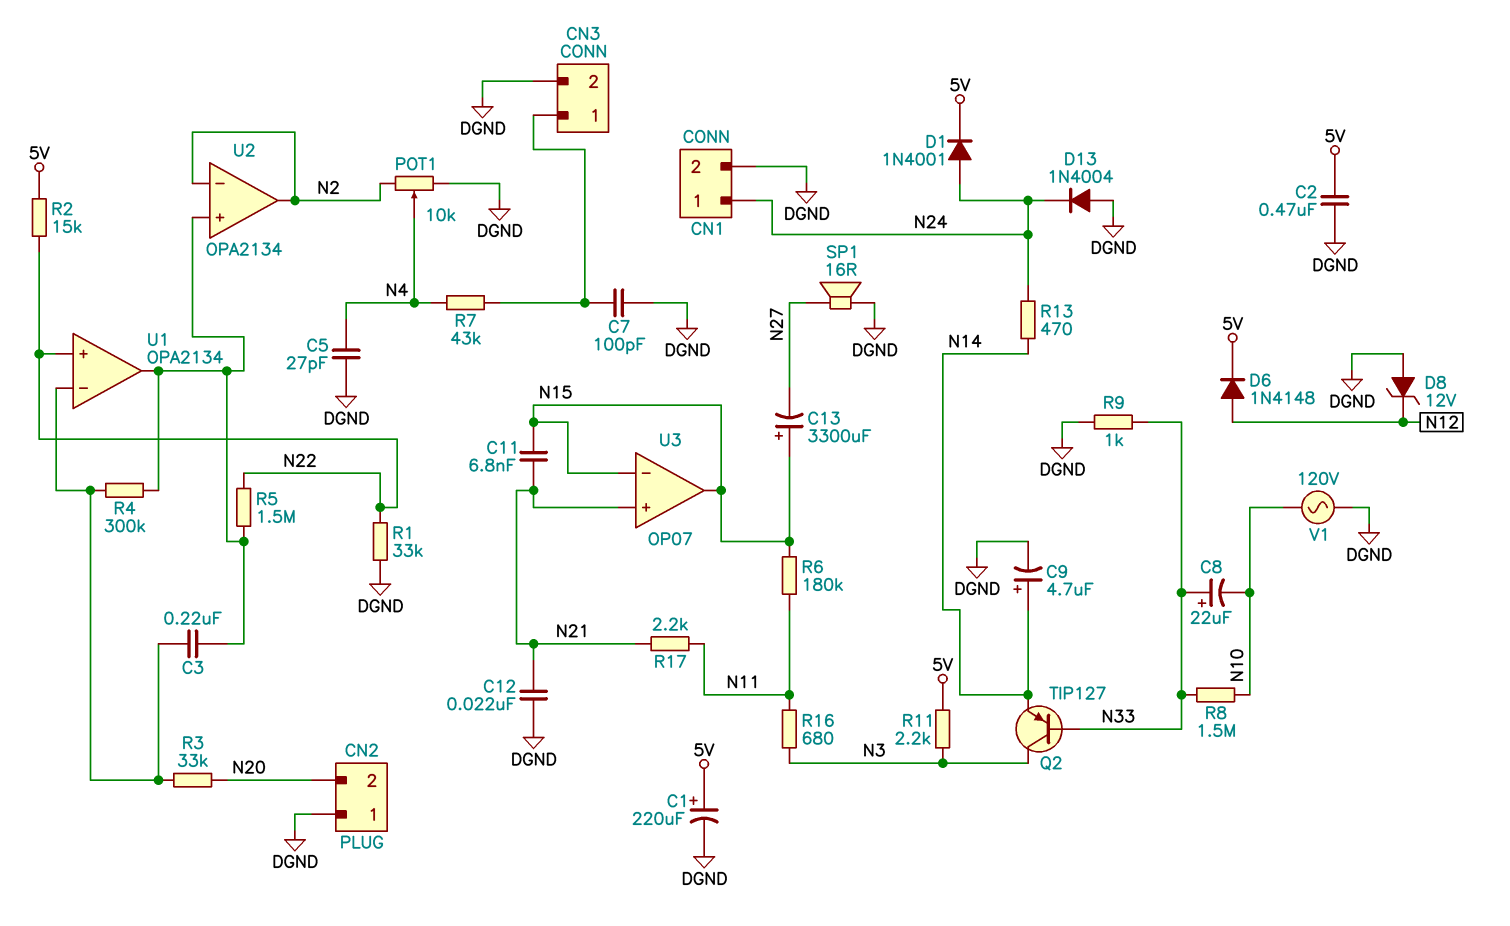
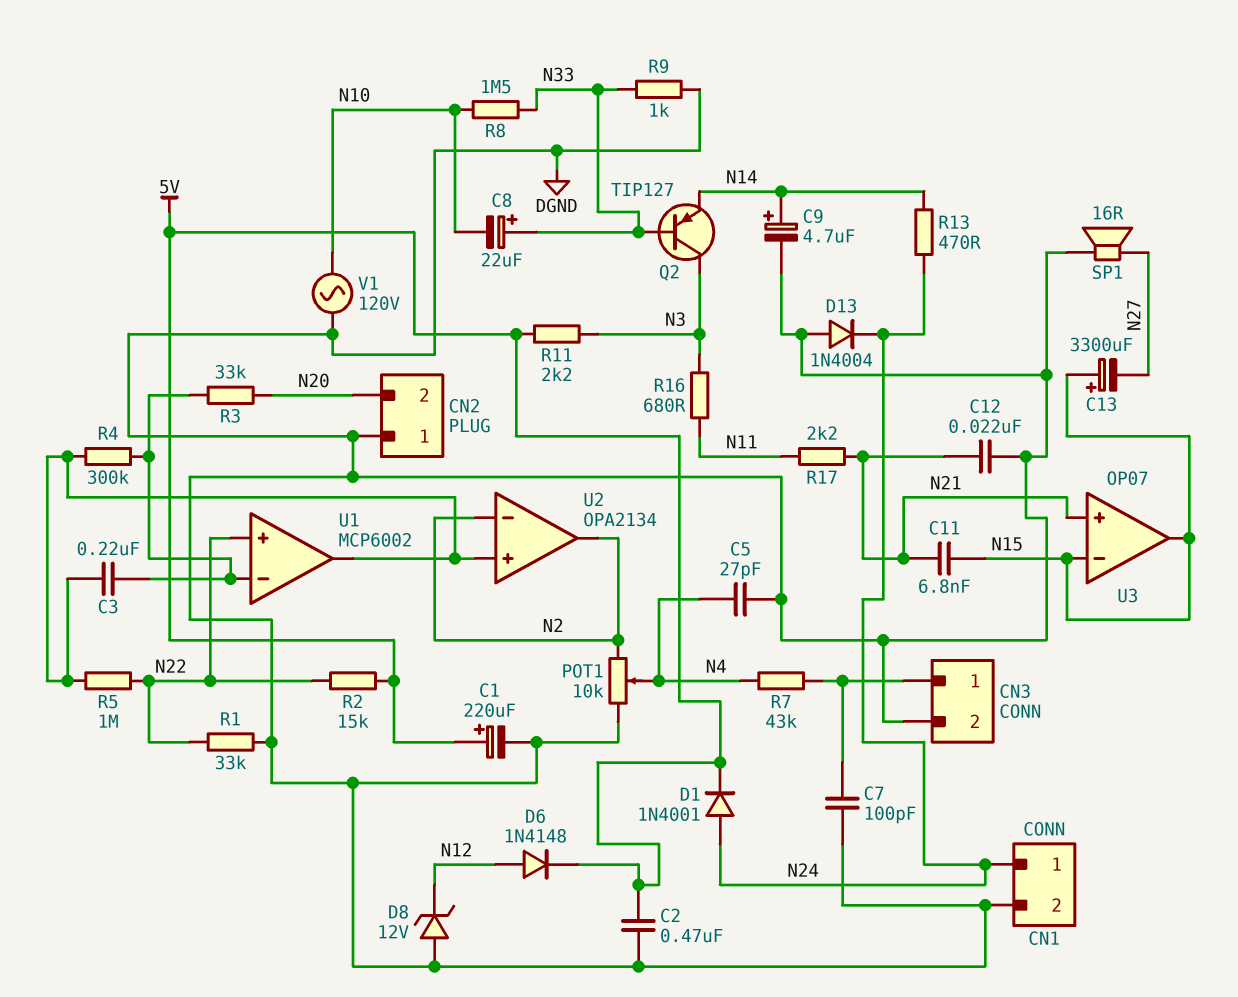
R5: 1.5M (N22, U1/out) -> 1M (N22, U1/out)
R6: 180k (N11, N15) -> none
U1: OPA2134 -> MCP6002

